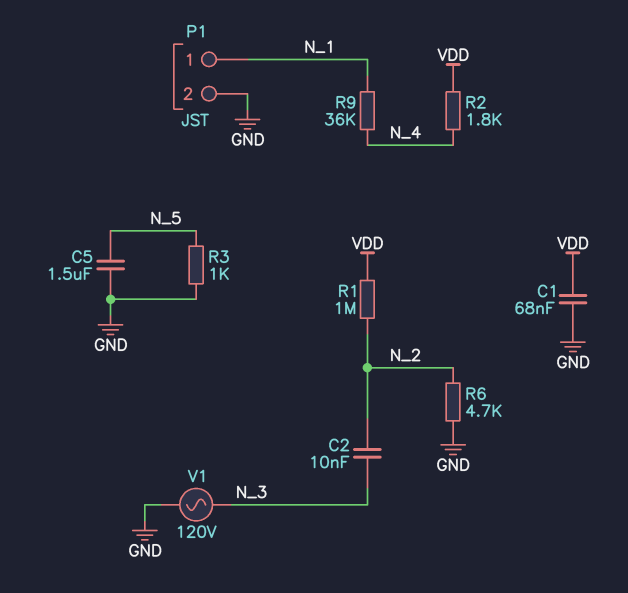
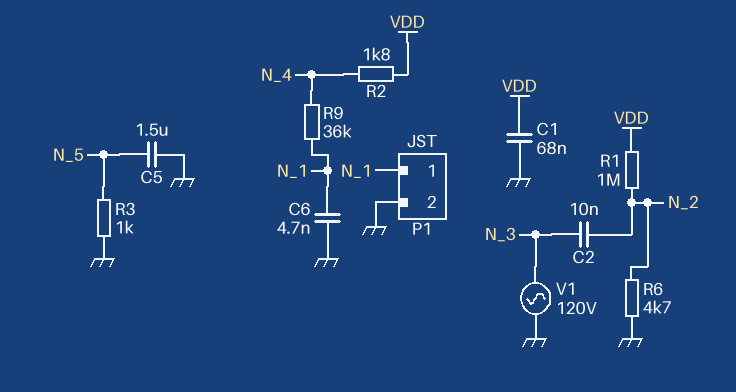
C6: none -> 4.7nF (GND, N_1)

